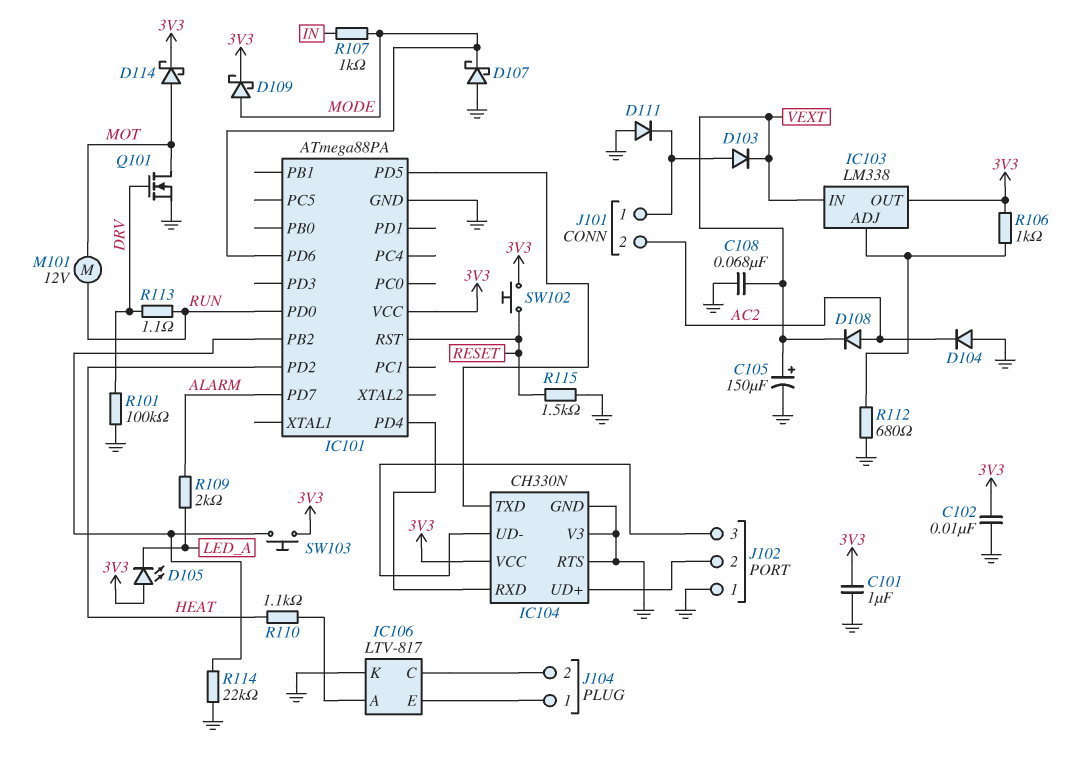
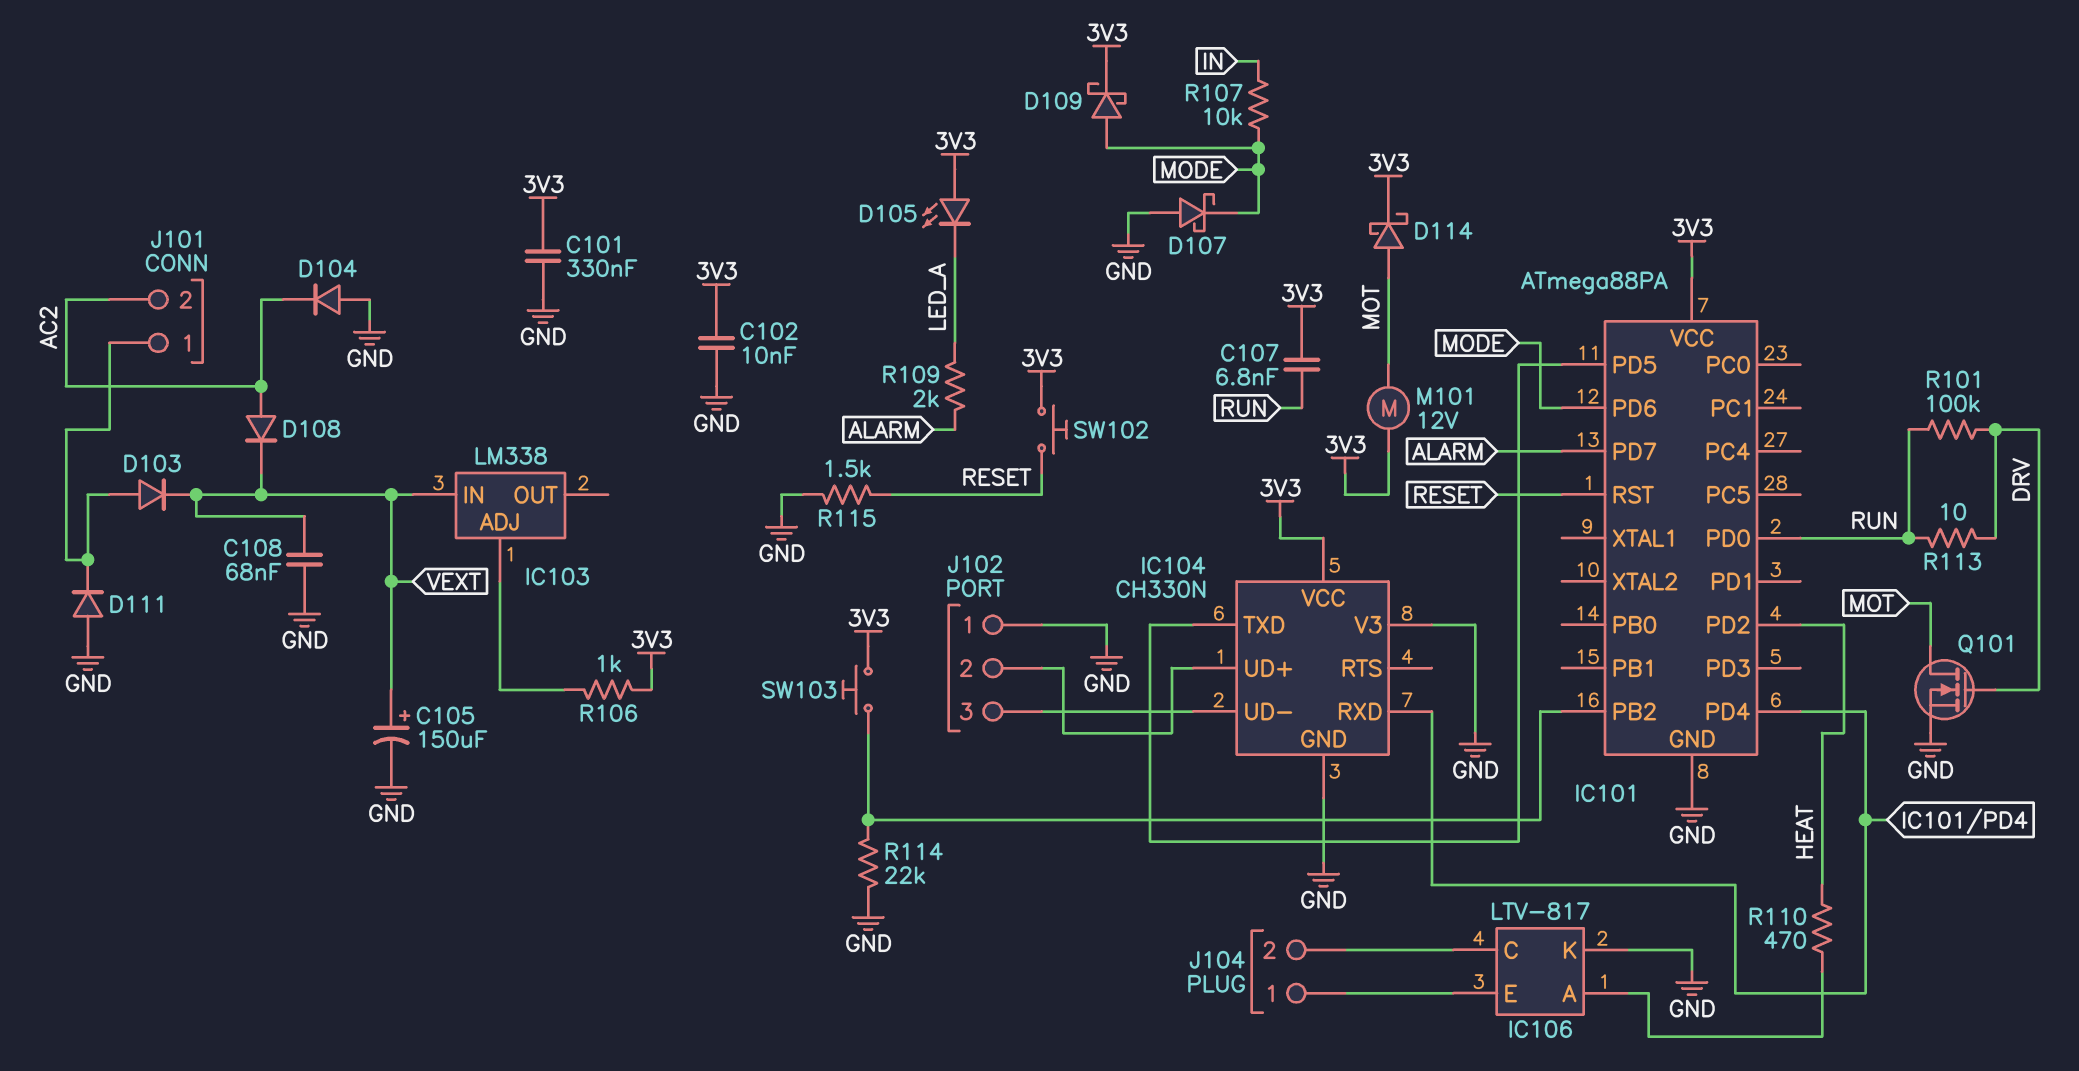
C101: 1uF (3V3, GND) -> 330nF (3V3, GND)
C107: none -> 6.8nF (3V3, RUN)
IC103 pin OUT: 3V3 -> none
IC104 pin RTS: GND -> none
M101: motor 12V (MOT, RUN) -> motor 12V (3V3, MOT)
R101: 100k (DRV, GND) -> 100k (DRV, RUN)
R107: 1k (IN, MODE) -> 10k (IN, MODE)
R110: 1.1k (HEAT, IC106/A) -> 470 (HEAT, IC106/A)
R112: 680 (GND, IC103/ADJ) -> none
R113: 1.1 (DRV, RUN) -> 10 (DRV, RUN)

